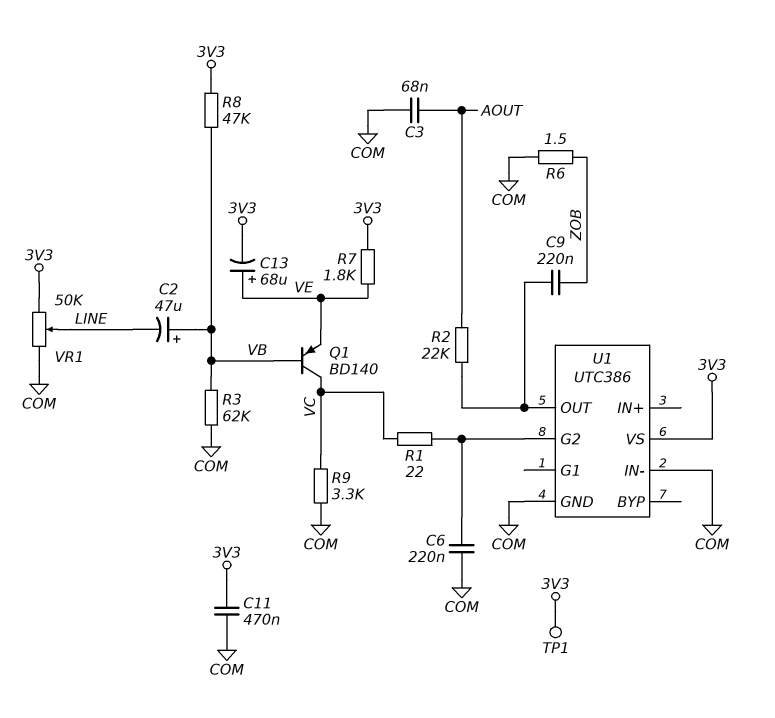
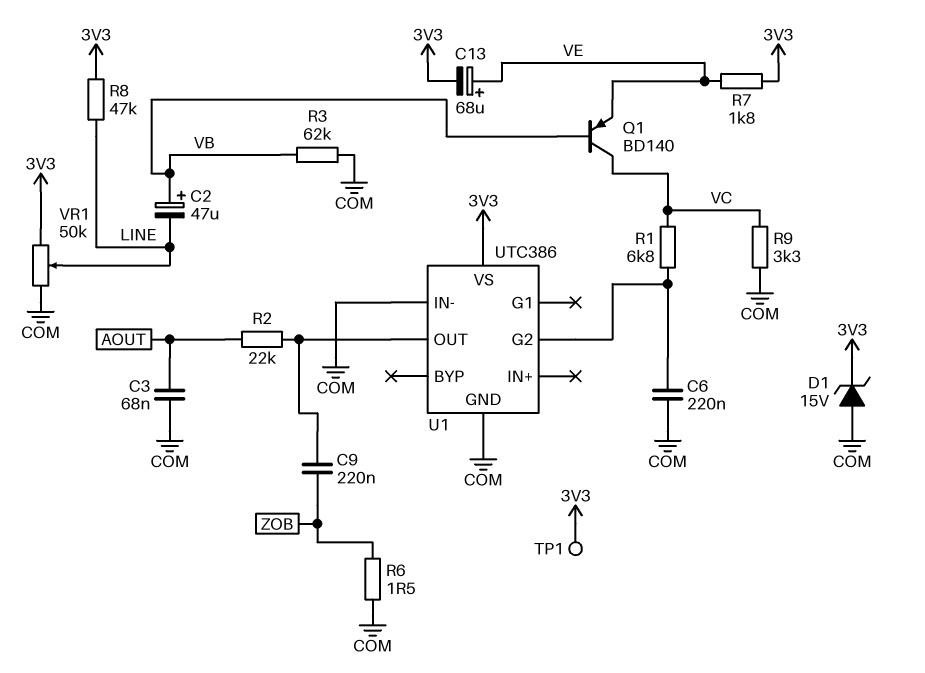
C11: 470nF (3V3, COM) -> none
D1: none -> zener 15V (A COM, K 3V3)
R1: 22 (U1/G2, VC) -> 6.8k (U1/G2, VC)
R8: 47k (3V3, VB) -> 47k (3V3, LINE)

